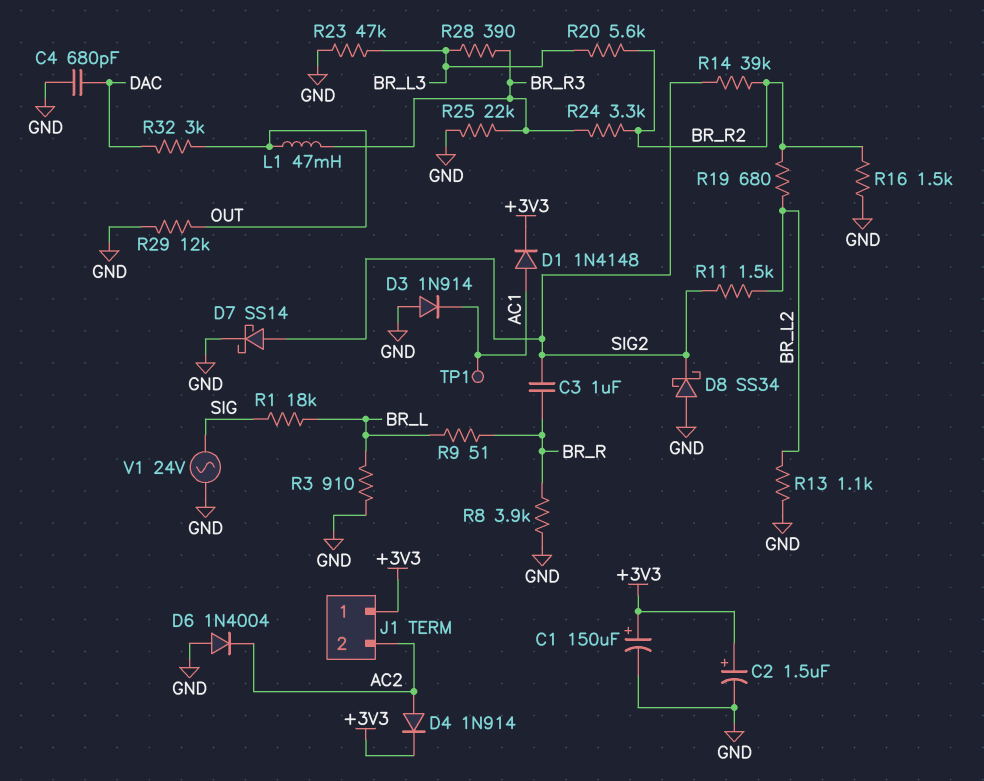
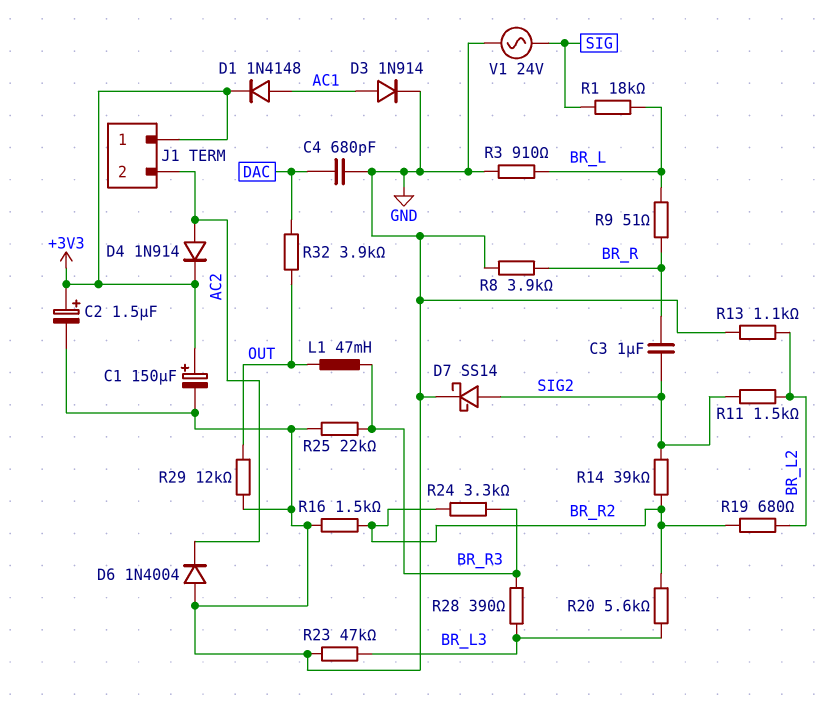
D3: diode 1N914 (A GND, K AC1) -> diode 1N914 (A AC1, K GND)
D8: schottky SS34 (A GND, K SIG2) -> none
R32: 3k (DAC, OUT) -> 3.9k (DAC, OUT)
TP1: test point (AC1) -> none

